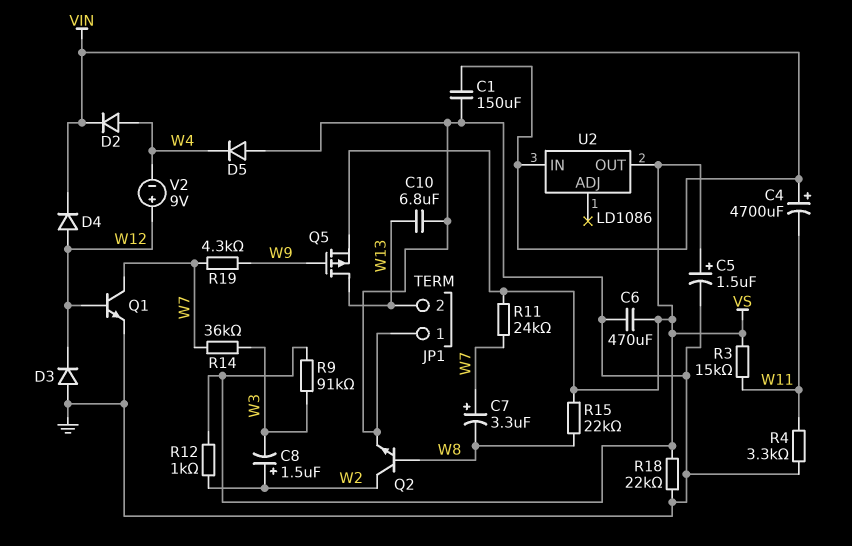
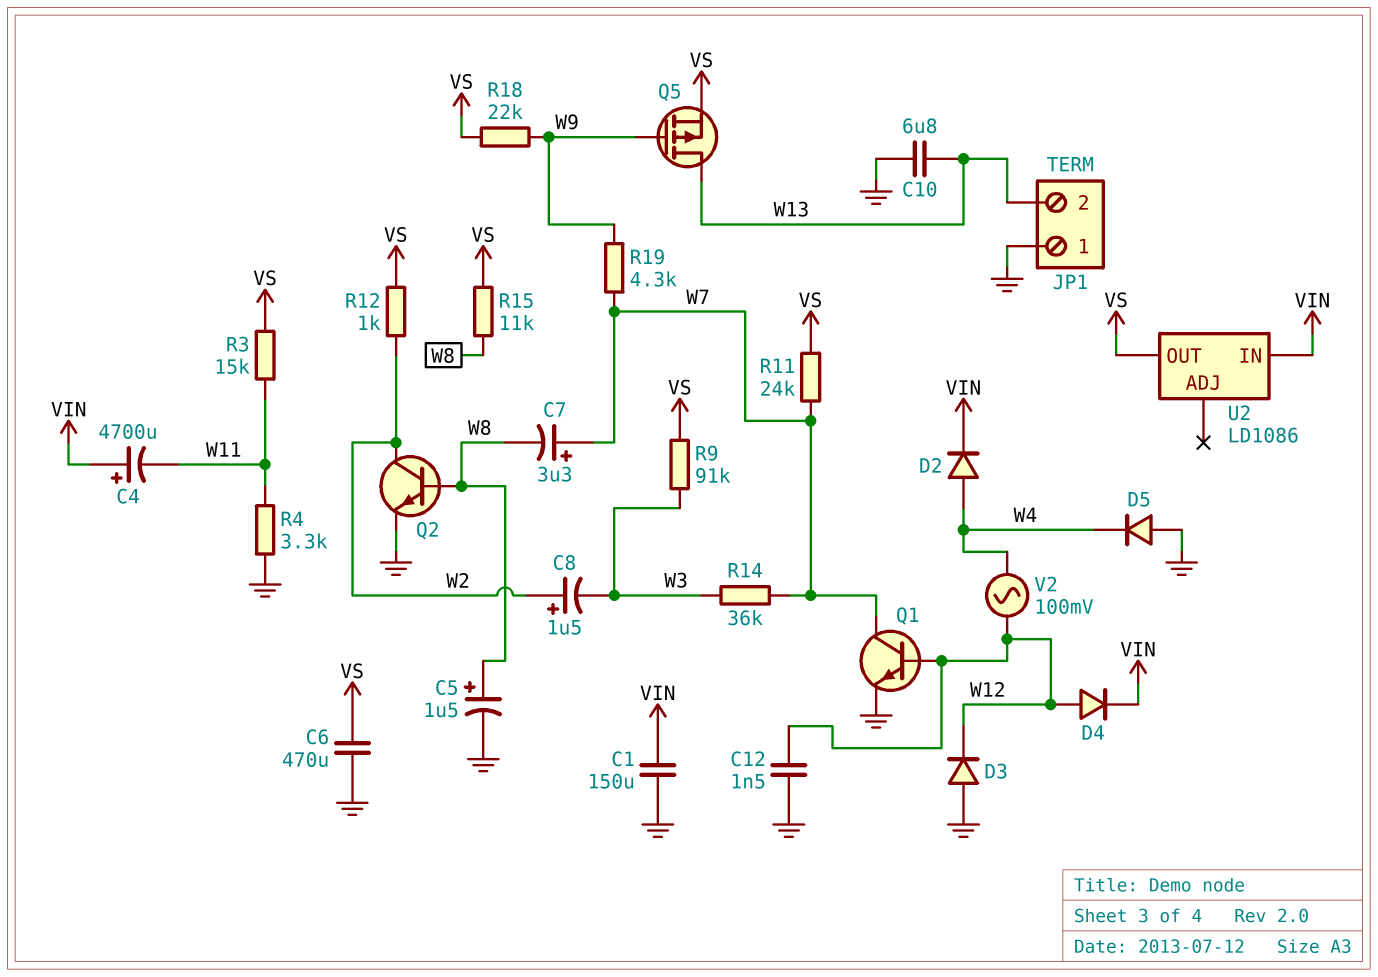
C5: 1.5uF (plus VS, minus GND) -> 1.5uF (plus W8, minus GND)
C12: none -> 1.5nF (GND, W12)
R15: 22k (VS, W8) -> 11k (VS, W8)
R18: 22k (GND, VS) -> 22k (VS, W9)
V2: 9V (plus W12, minus W4) -> AC 100mV (W4, W12)

